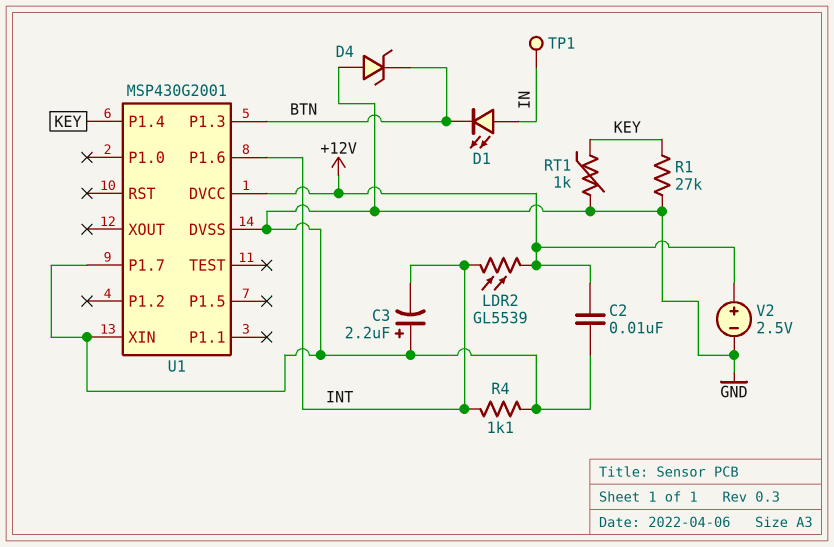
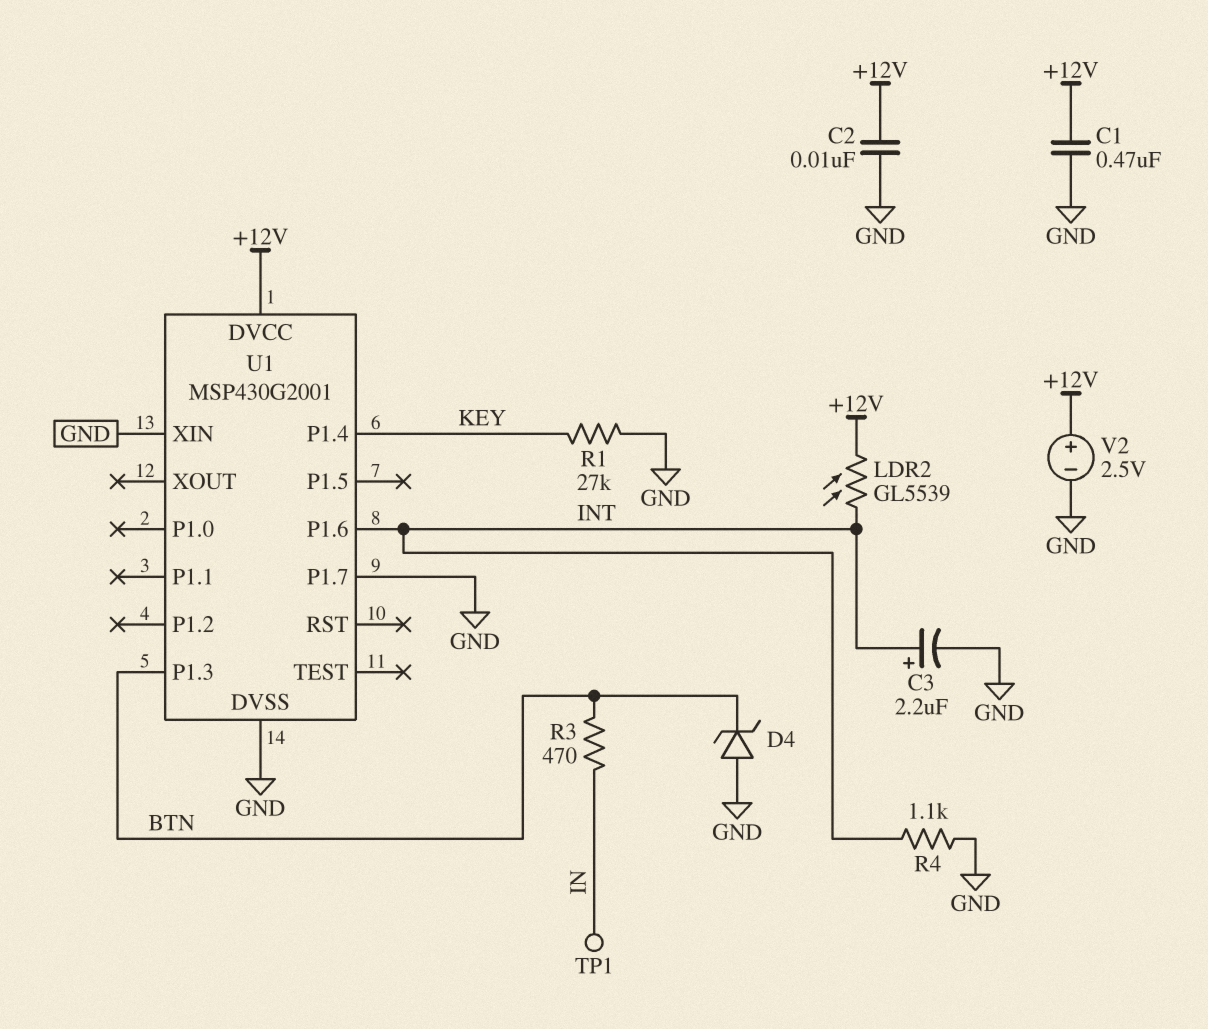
C1: none -> 470nF (+12V, GND)
C3: 2.2uF (plus GND, minus INT) -> 2.2uF (plus INT, minus GND)
D1: LED (A IN, K BTN) -> none
R3: none -> 470 (BTN, IN)
RT1: 1k (GND, KEY) -> none

